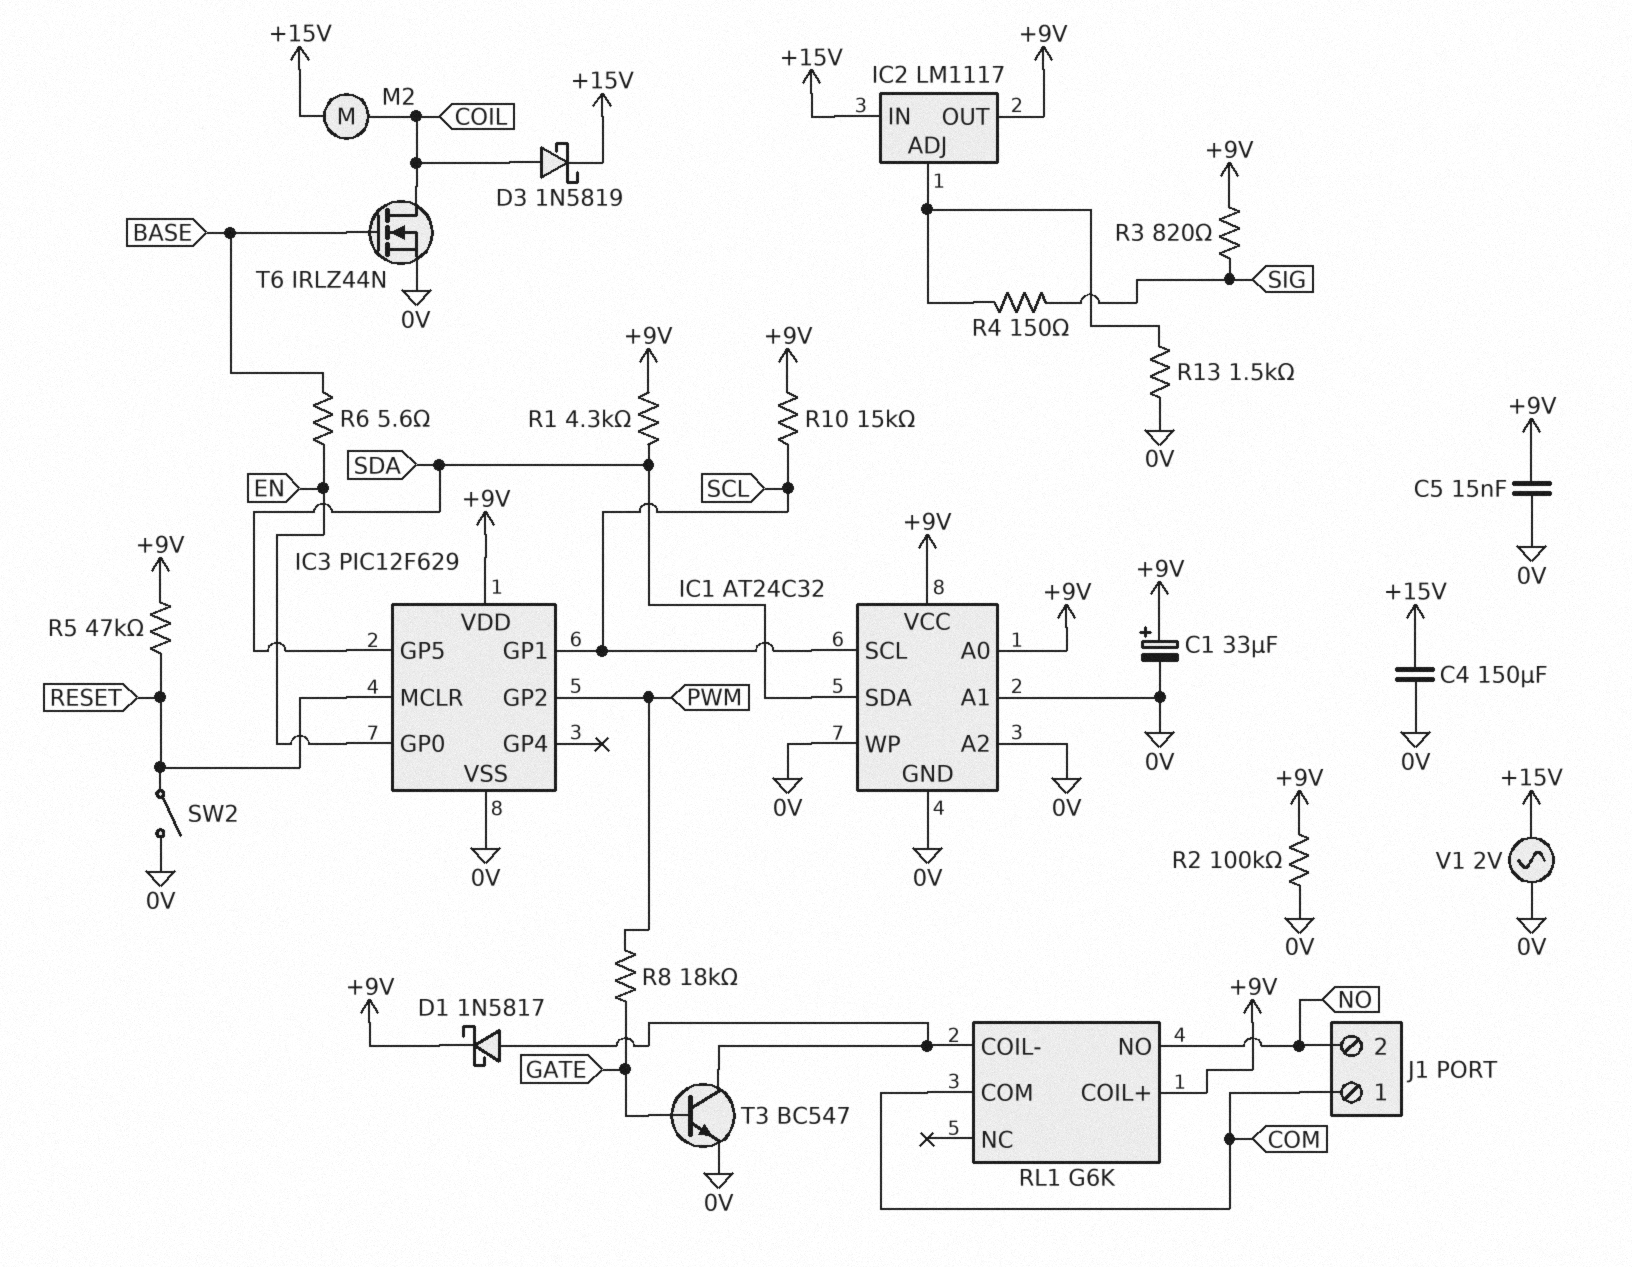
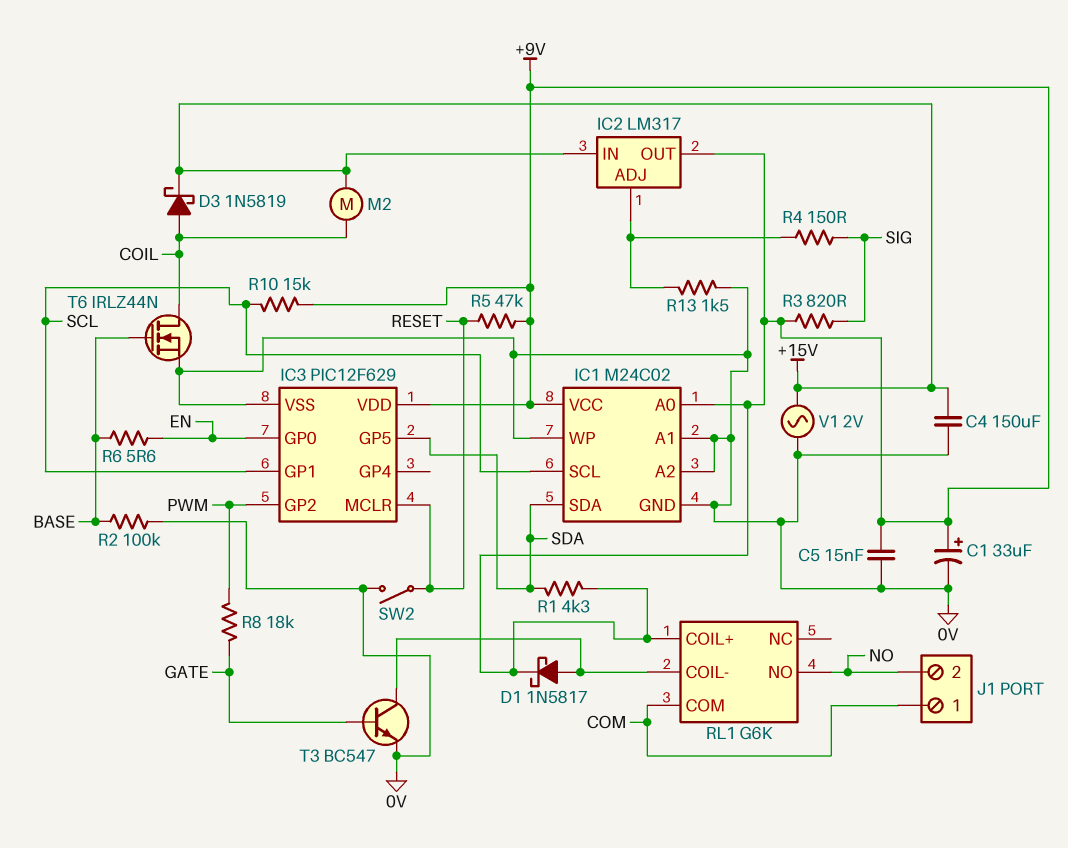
IC1: AT24C32 -> M24C02
IC2: LM1117 -> LM317
R2: 100k (+9V, 0V) -> 100k (0V, BASE)

